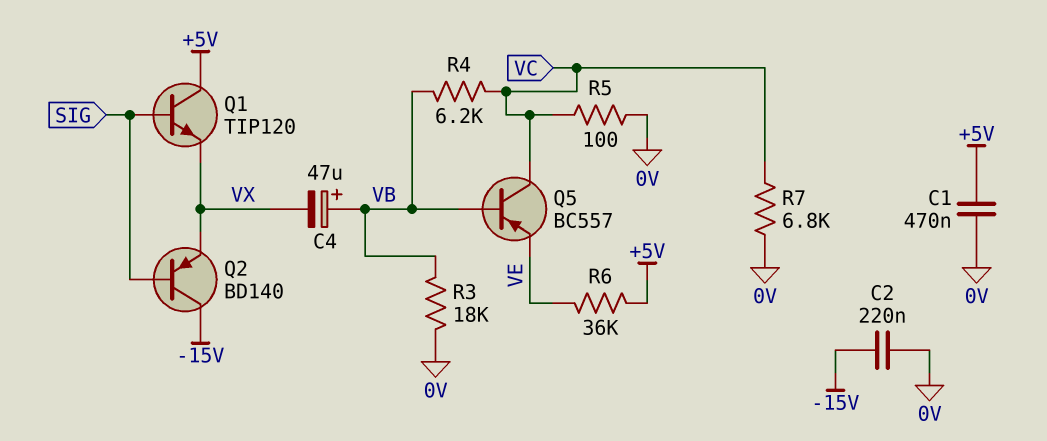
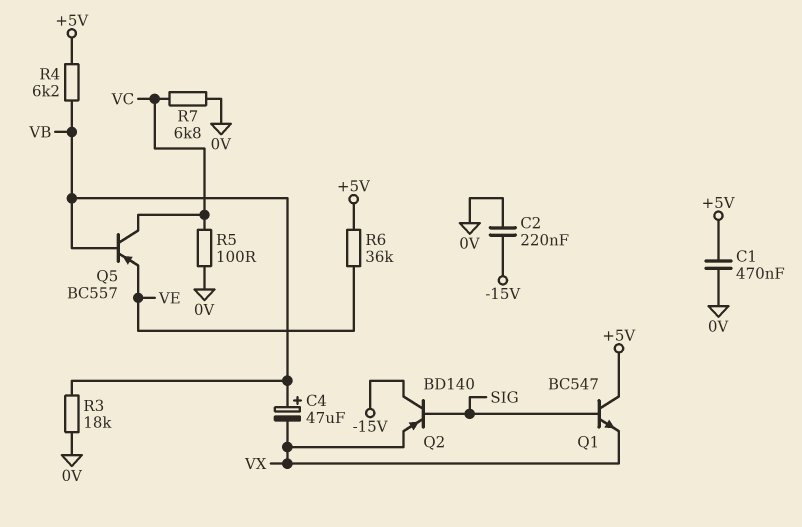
Q1: NPN TIP120 (B SIG, C +5V, E VX) -> NPN BC547 (B SIG, C +5V, E VX)
R4: 6.2k (VB, VC) -> 6.2k (+5V, VB)

